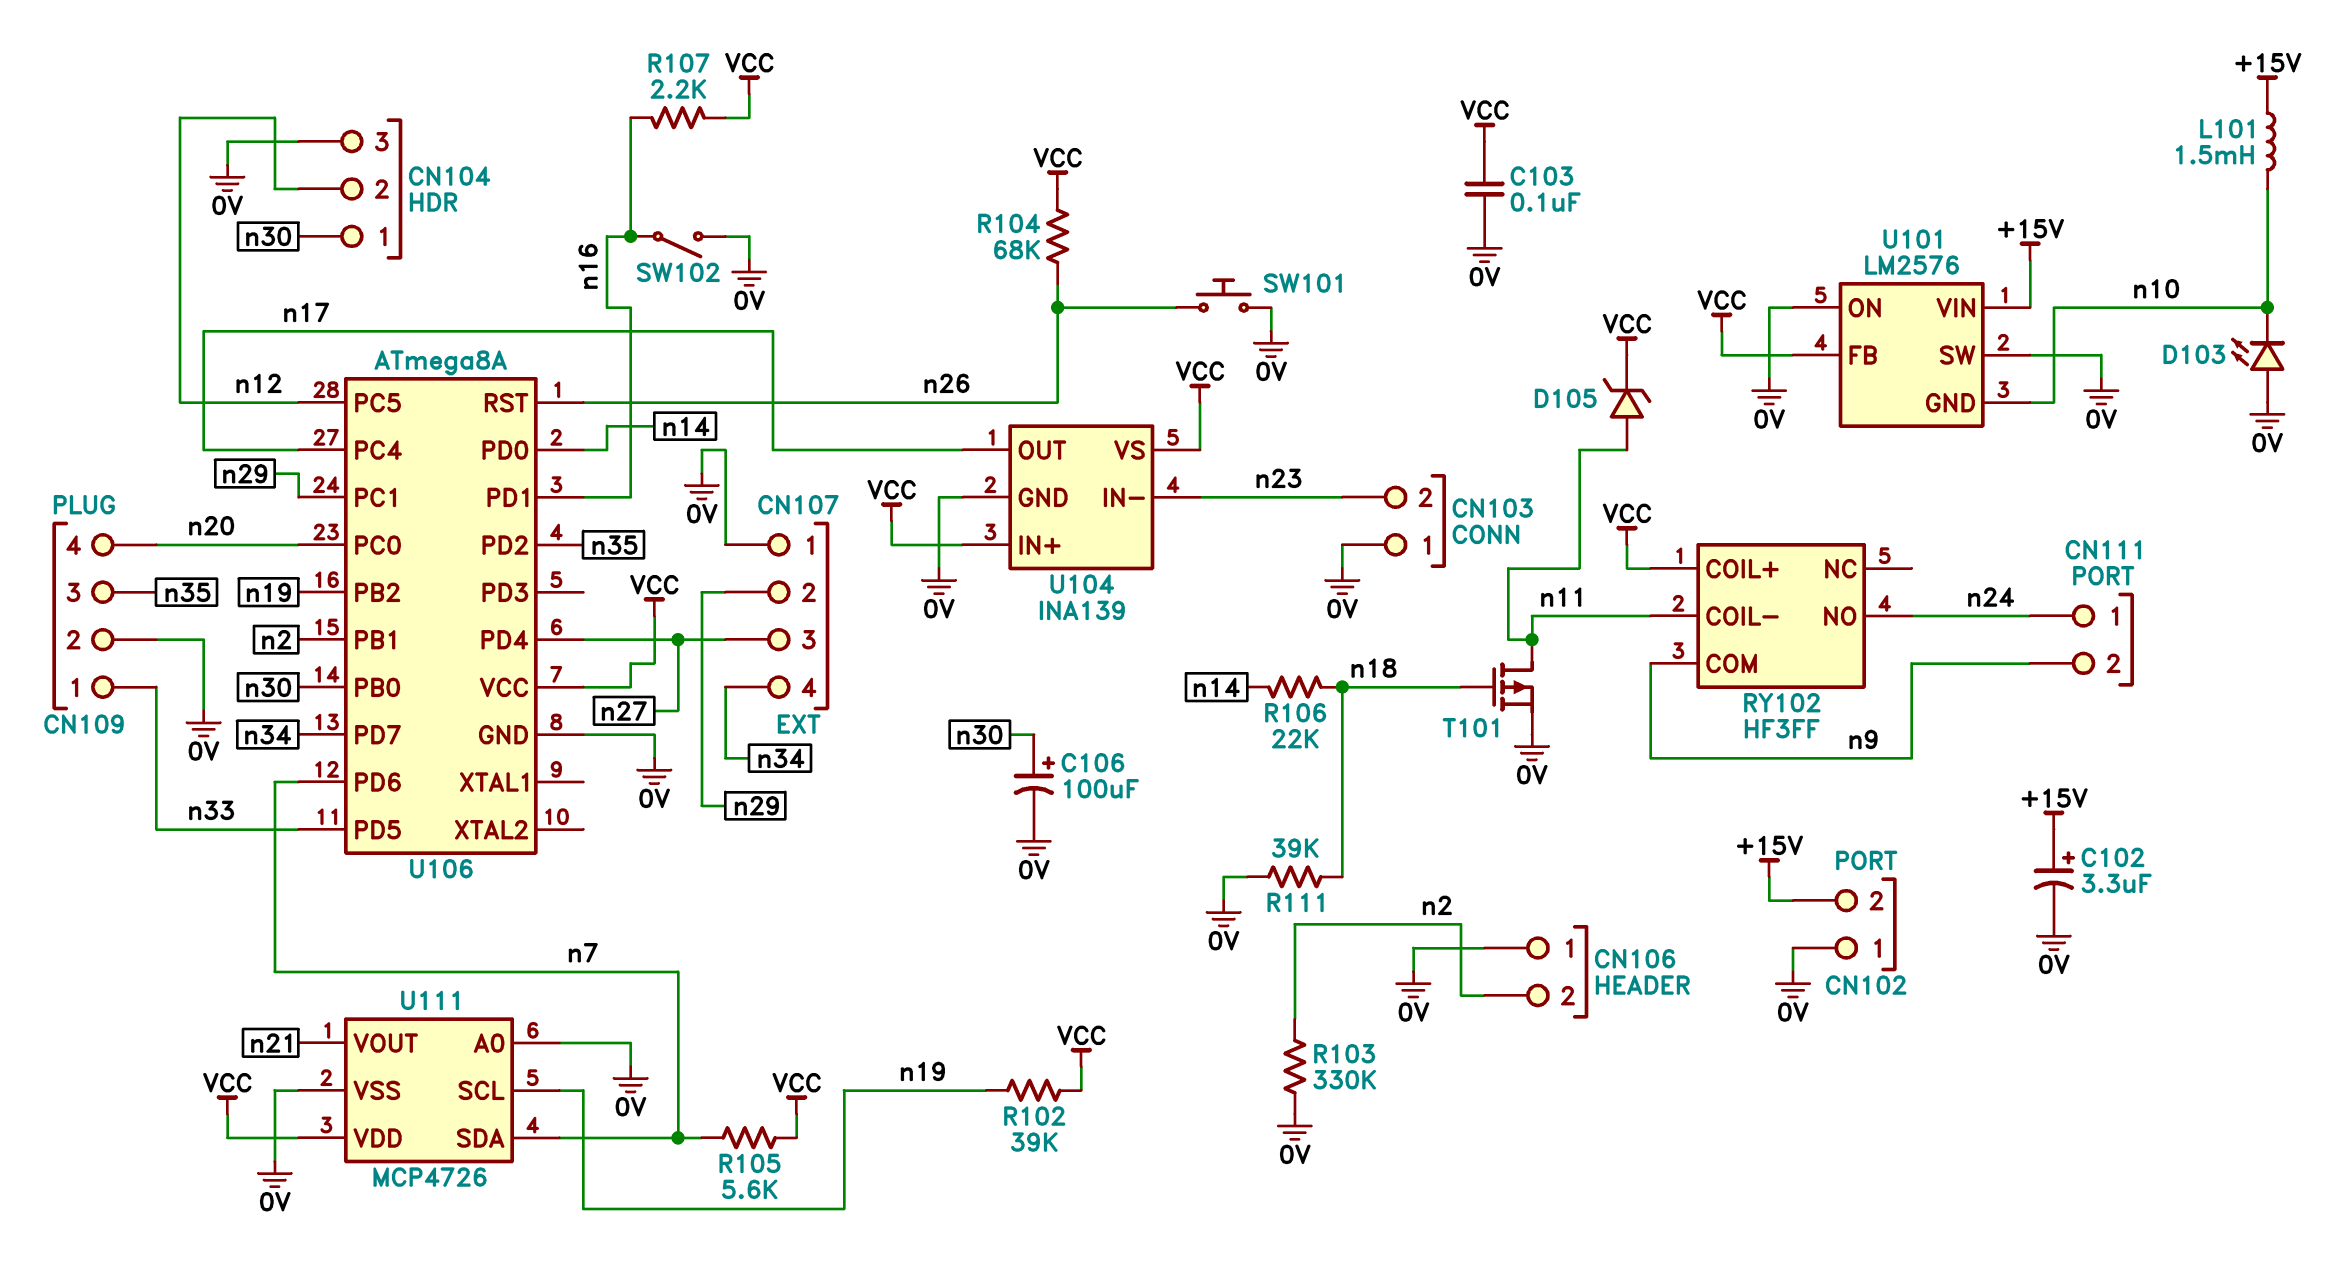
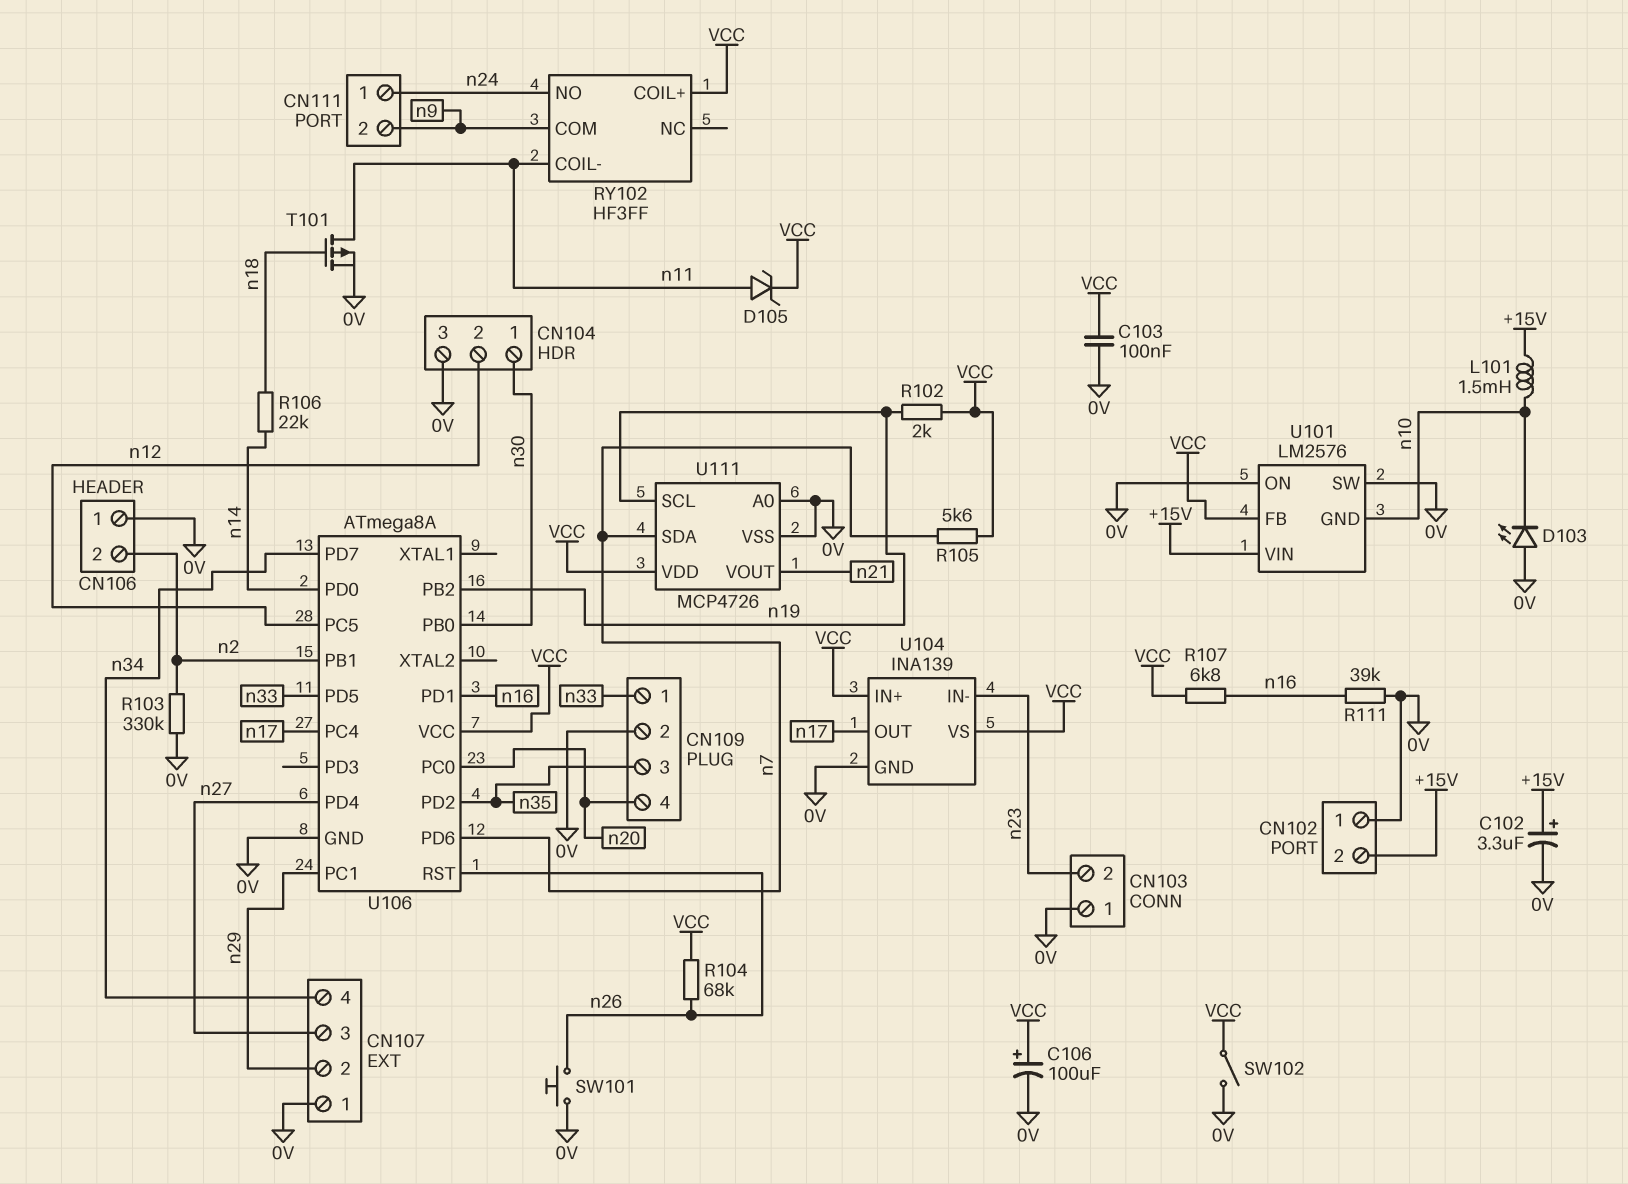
C106: 100uF (plus n30, minus 0V) -> 100uF (plus VCC, minus 0V)
R102: 39k (VCC, n19) -> 2k (VCC, n19)
R107: 2.2k (VCC, n16) -> 6.8k (VCC, n16)
R111: 39k (0V, n18) -> 39k (0V, n16)
SW102: switch (0V, n16) -> switch (0V, VCC)

